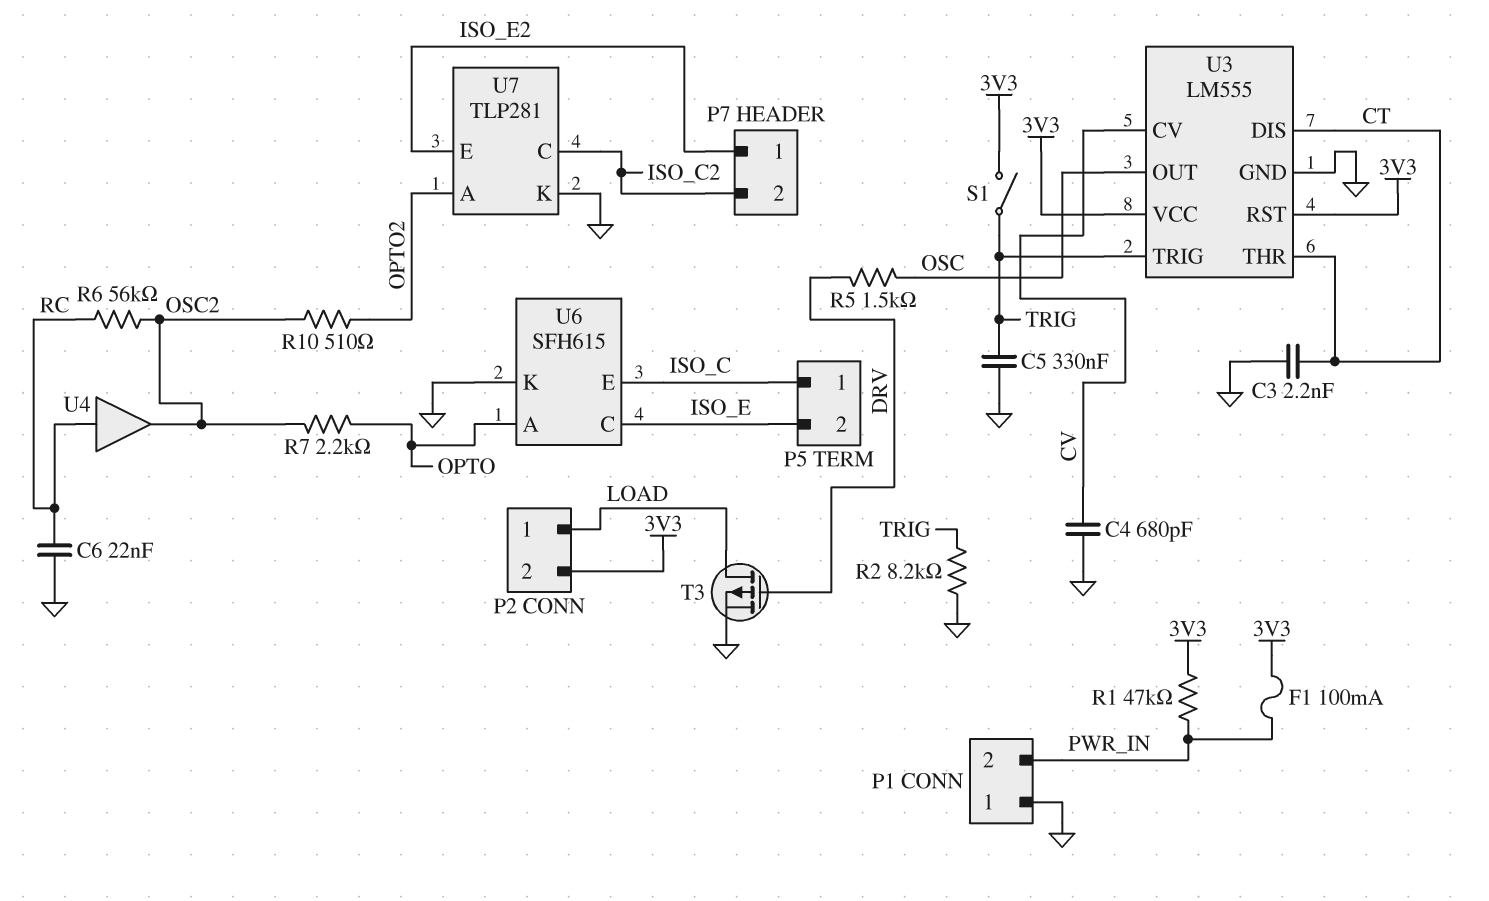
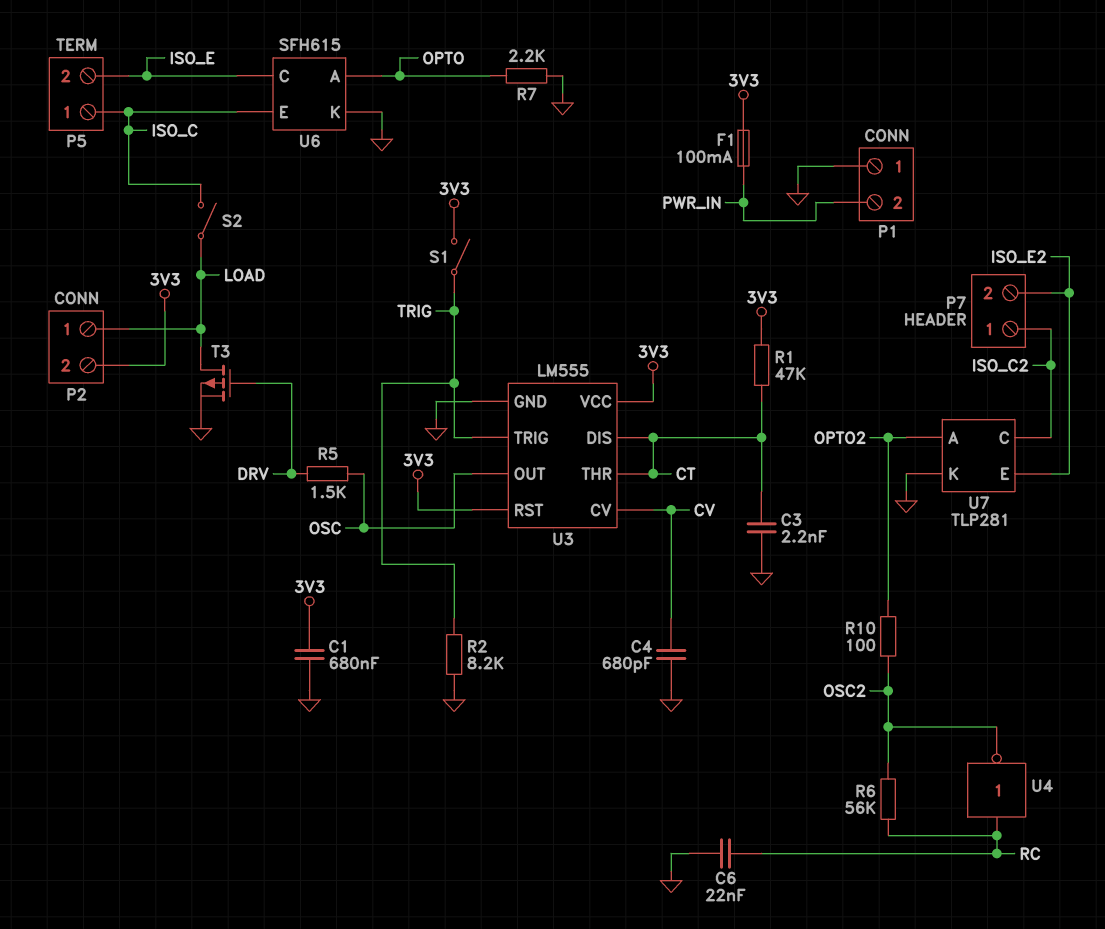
C1: none -> 680nF (3V3, GND)
C5: 330nF (GND, TRIG) -> none
P7 pin 1: ISO_E2 -> ISO_C2
P7 pin 2: ISO_C2 -> ISO_E2
R1: 47k (3V3, PWR_IN) -> 47k (3V3, CT)
R7: 2.2k (OPTO, OSC2) -> 2.2k (GND, OPTO)
R10: 510 (OPTO2, OSC2) -> 100 (OPTO2, OSC2)
S2: none -> switch (ISO_C, LOAD)
U4: buffer (in RC, out OSC2) -> NOT (in RC, out OSC2)

